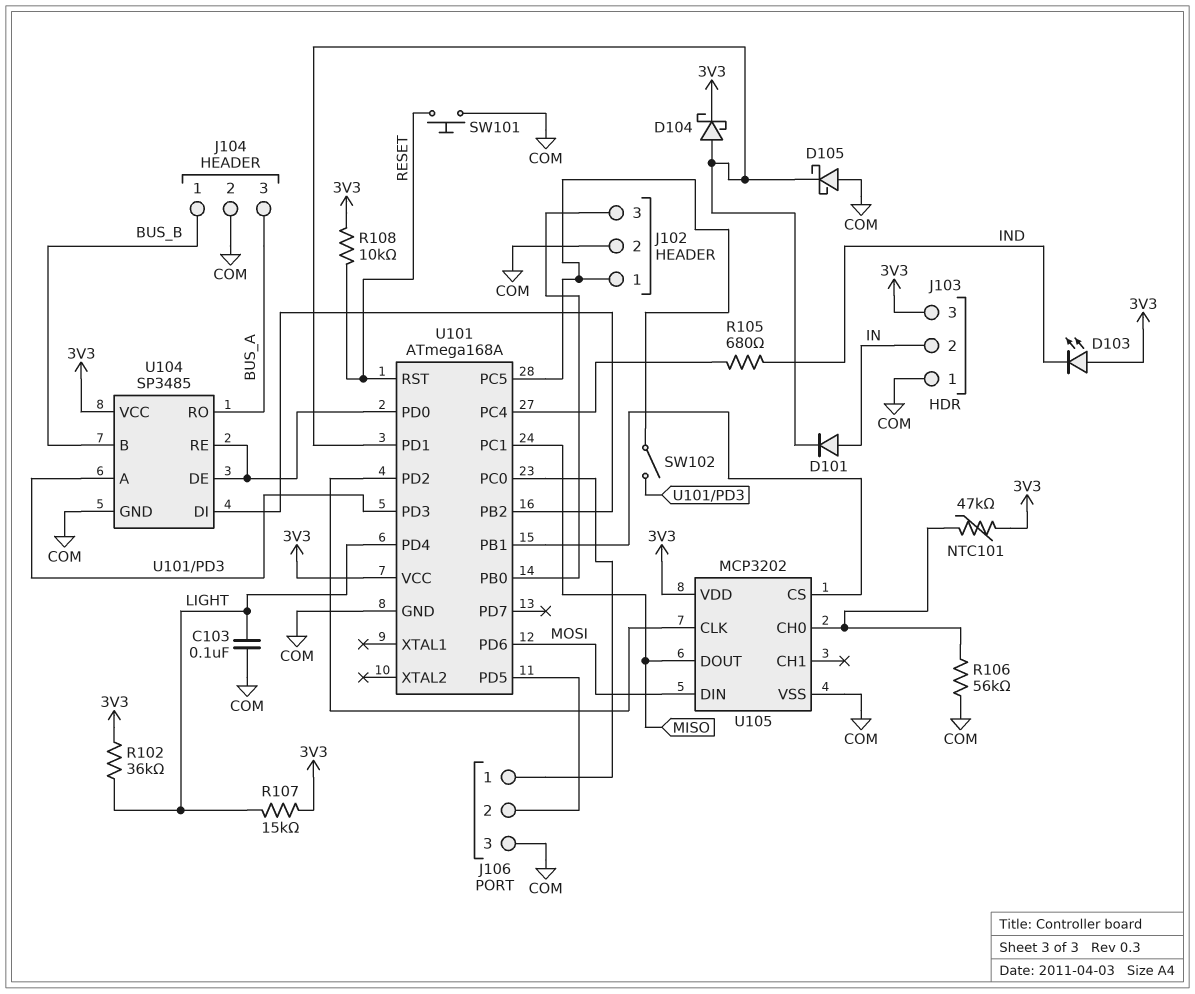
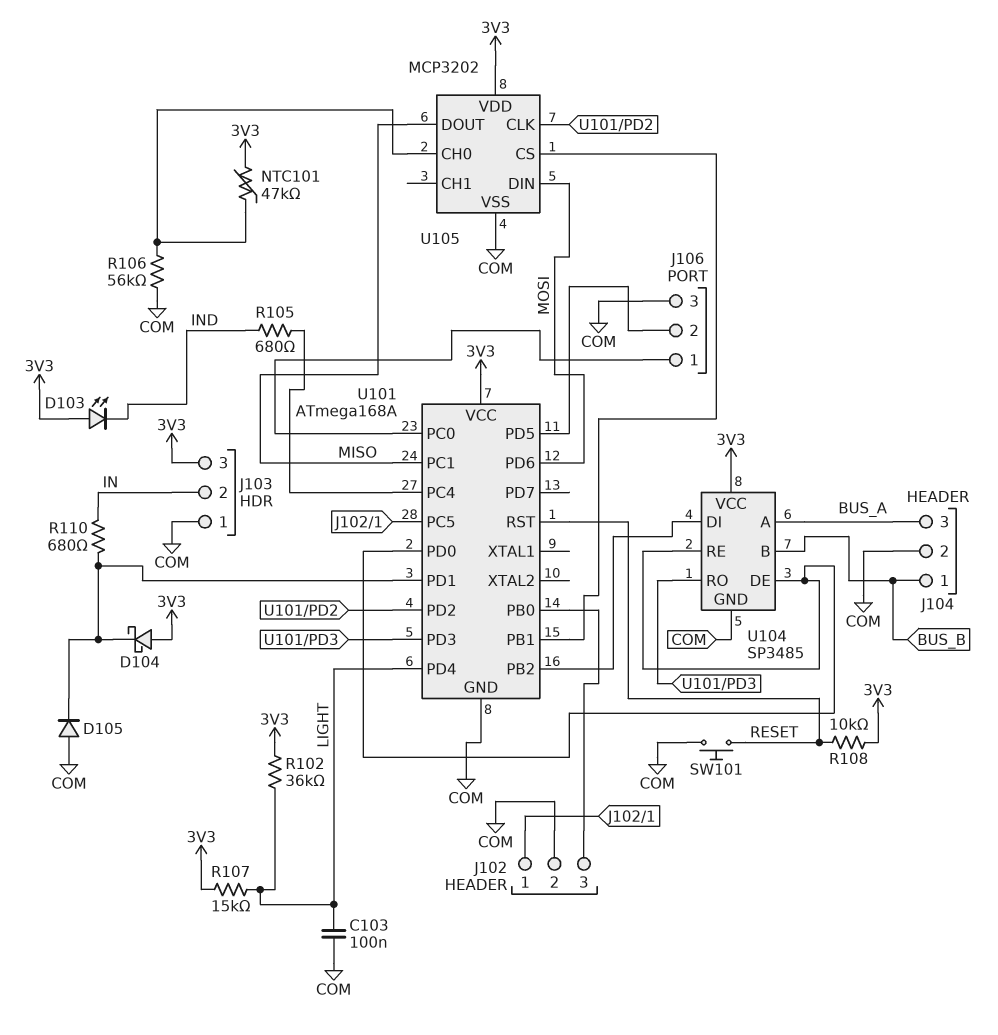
D101: diode (A IN, K U101/PD1) -> none
D104: schottky (A U101/PD1, K 3V3) -> schottky (A 3V3, K U101/PD1)
D105: schottky (A COM, K U101/PD1) -> diode (A COM, K U101/PD1)
R110: none -> 680 (IN, U101/PD1)
SW102: switch (J102/1, U101/PD3) -> none
U104 pin A: U101/PD3 -> BUS_A
U104 pin RO: BUS_A -> U101/PD3

